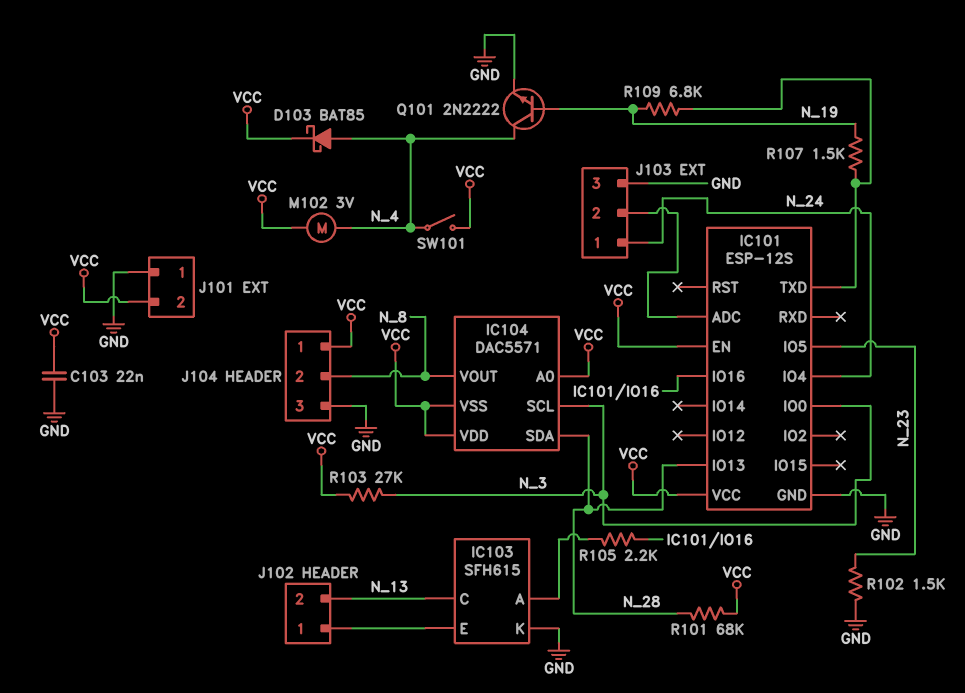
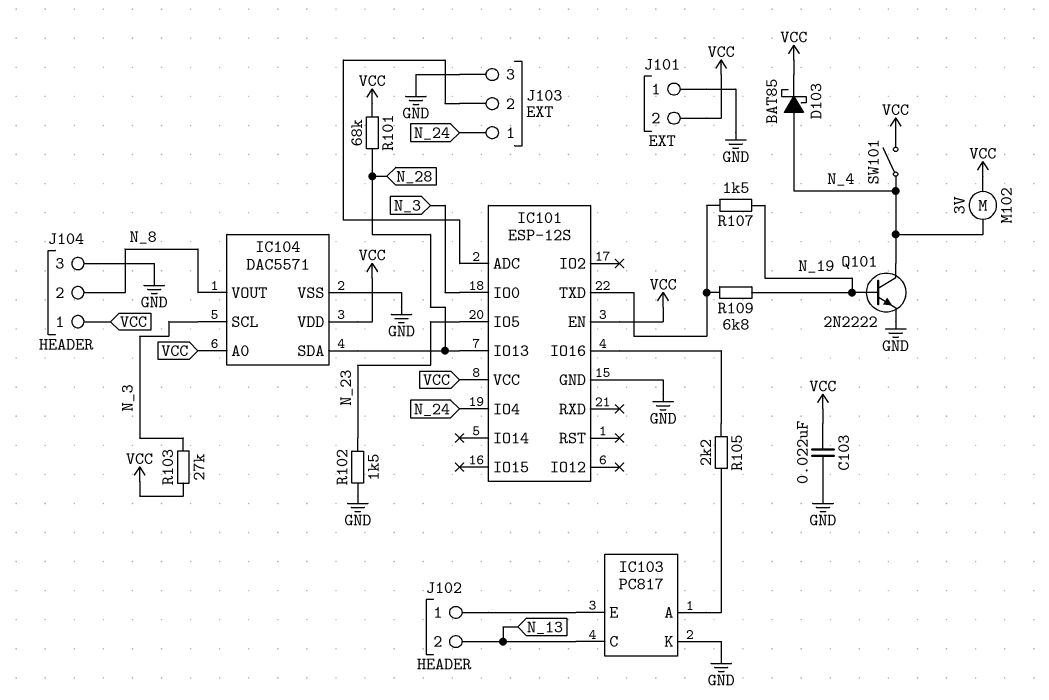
IC103: SFH615 -> PC817
IC104 pin VSS: VCC -> GND

